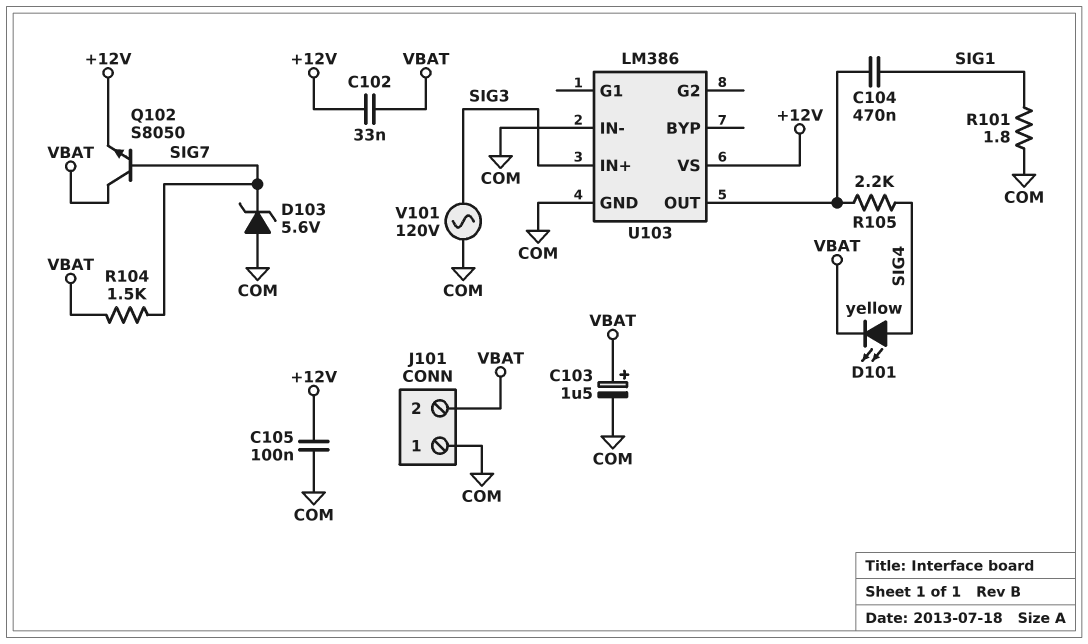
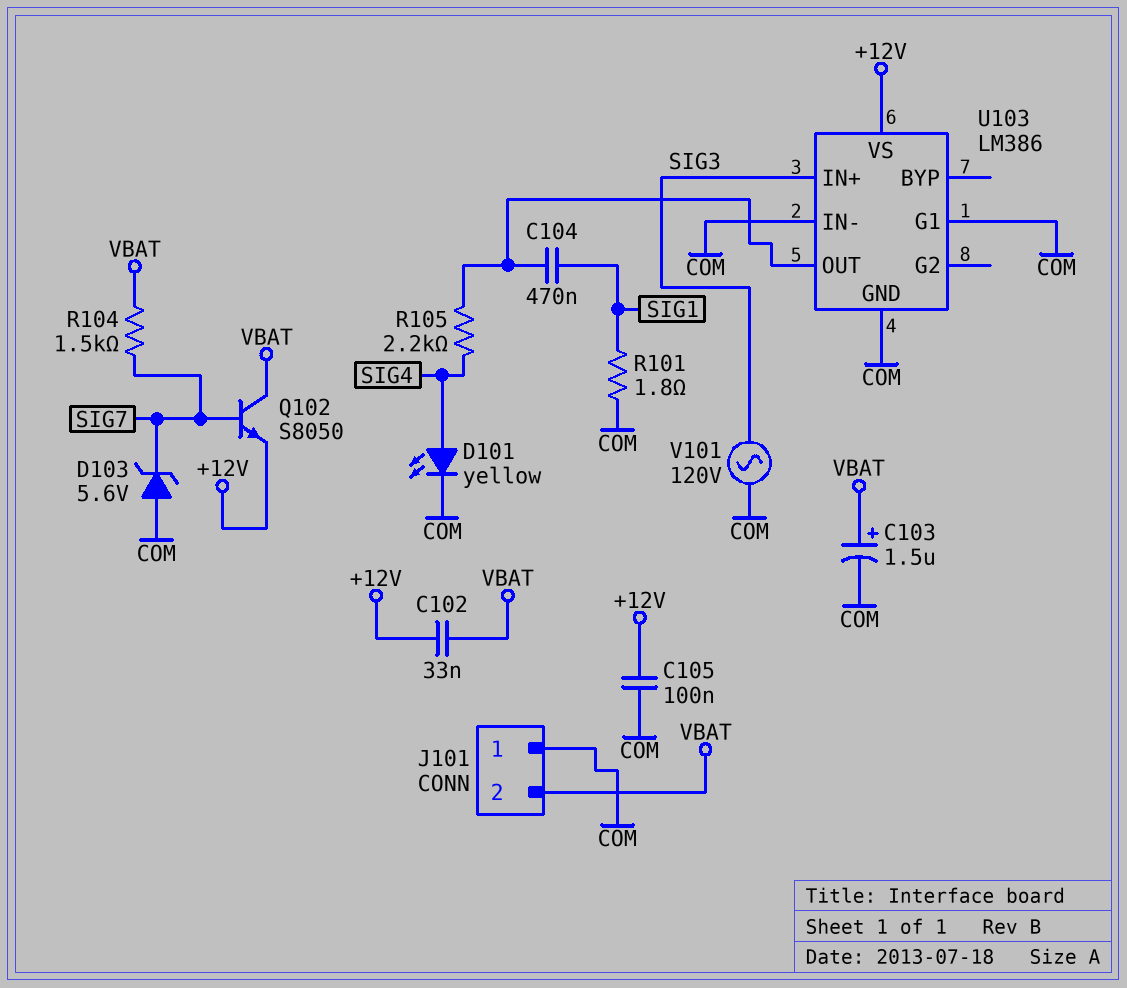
D101: LED yellow (A SIG4, K VBAT) -> LED yellow (A SIG4, K COM)
U103 pin G1: none -> COM

